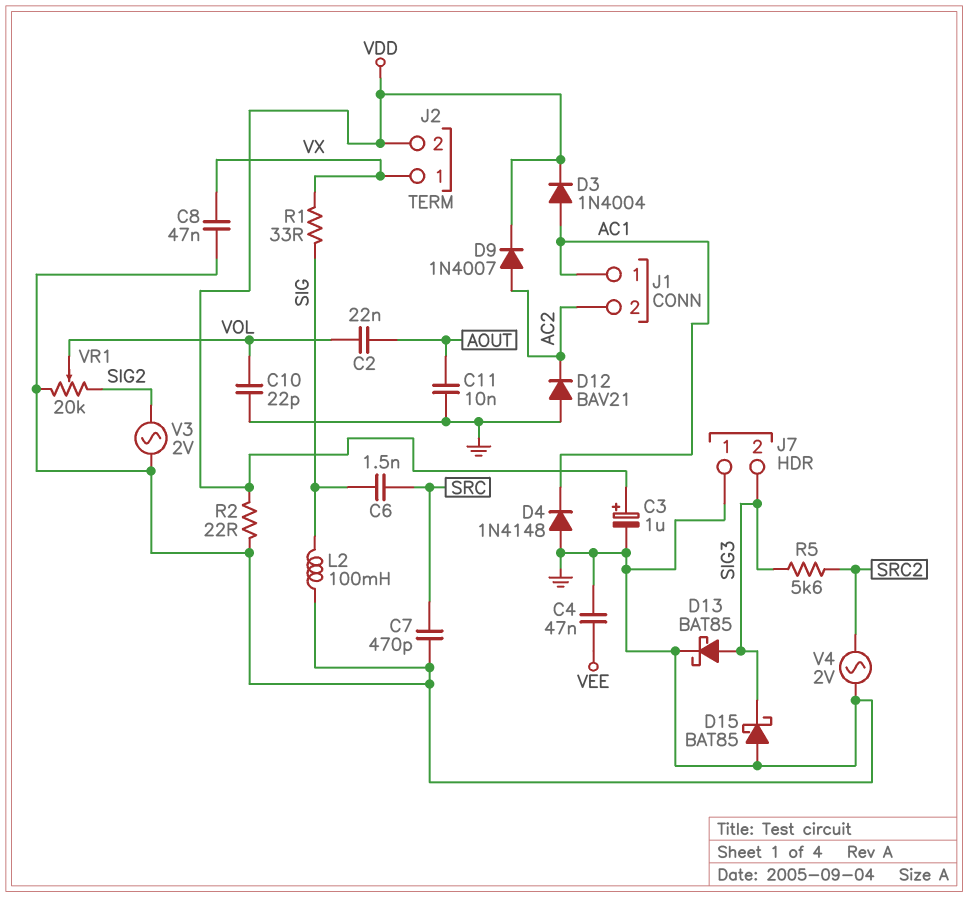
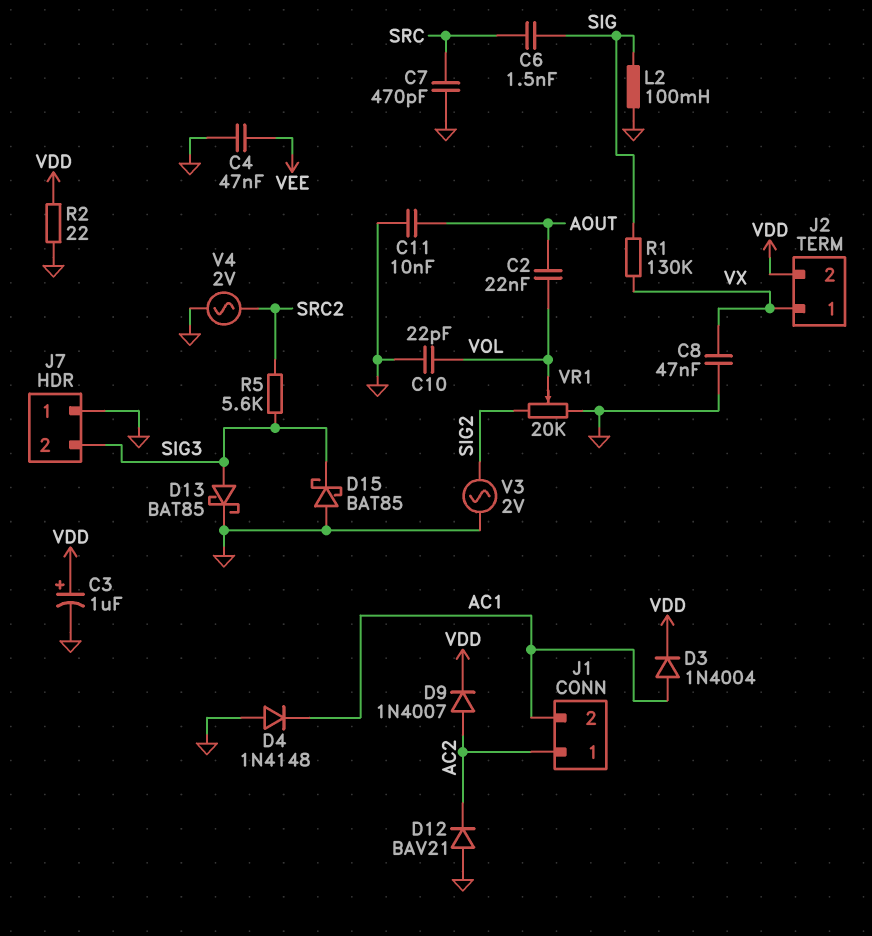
J1 pin 1: AC1 -> AC2
J1 pin 2: AC2 -> AC1
R1: 33 (SIG, VX) -> 130k (SIG, VX)

